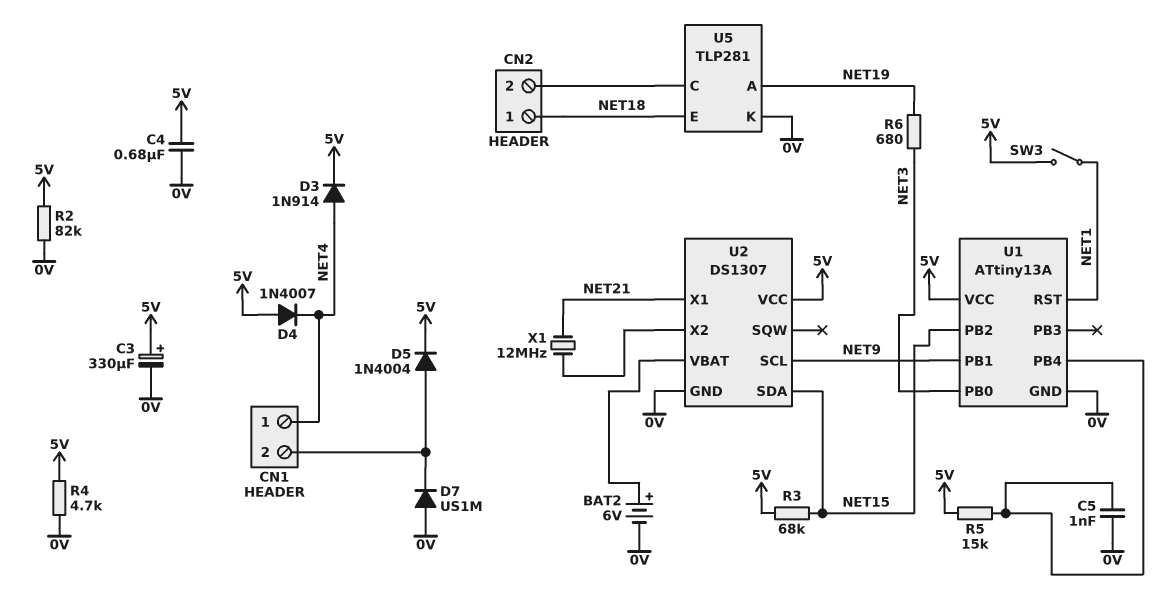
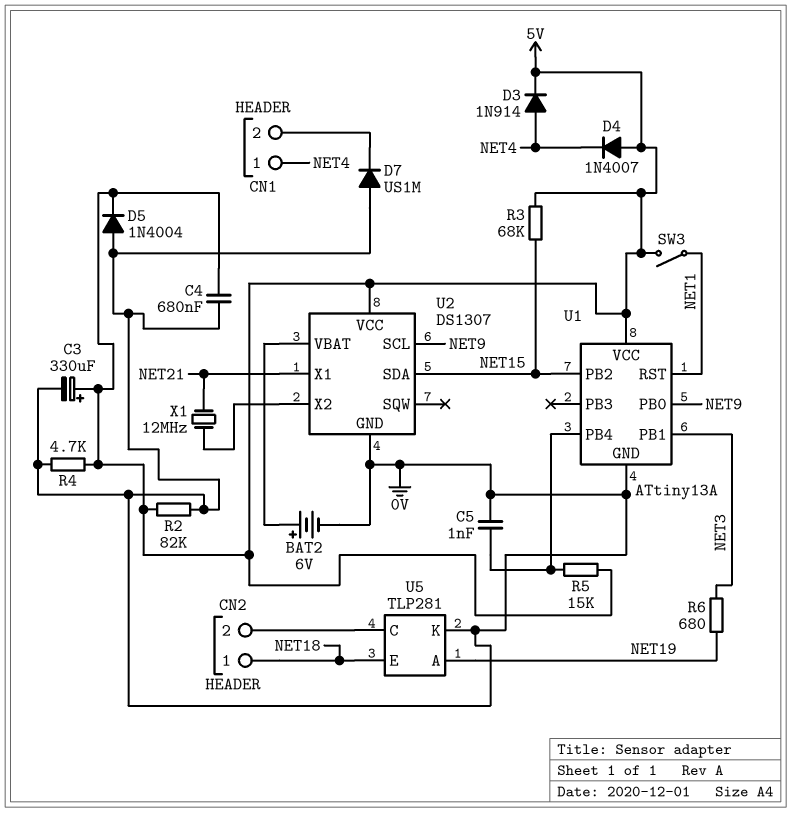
D5: diode 1N4004 (A CN1/2, K 5V) -> diode 1N4004 (A 0V, K 5V)
U1 pin PB0: NET3 -> NET9
U1 pin PB1: NET9 -> NET3

